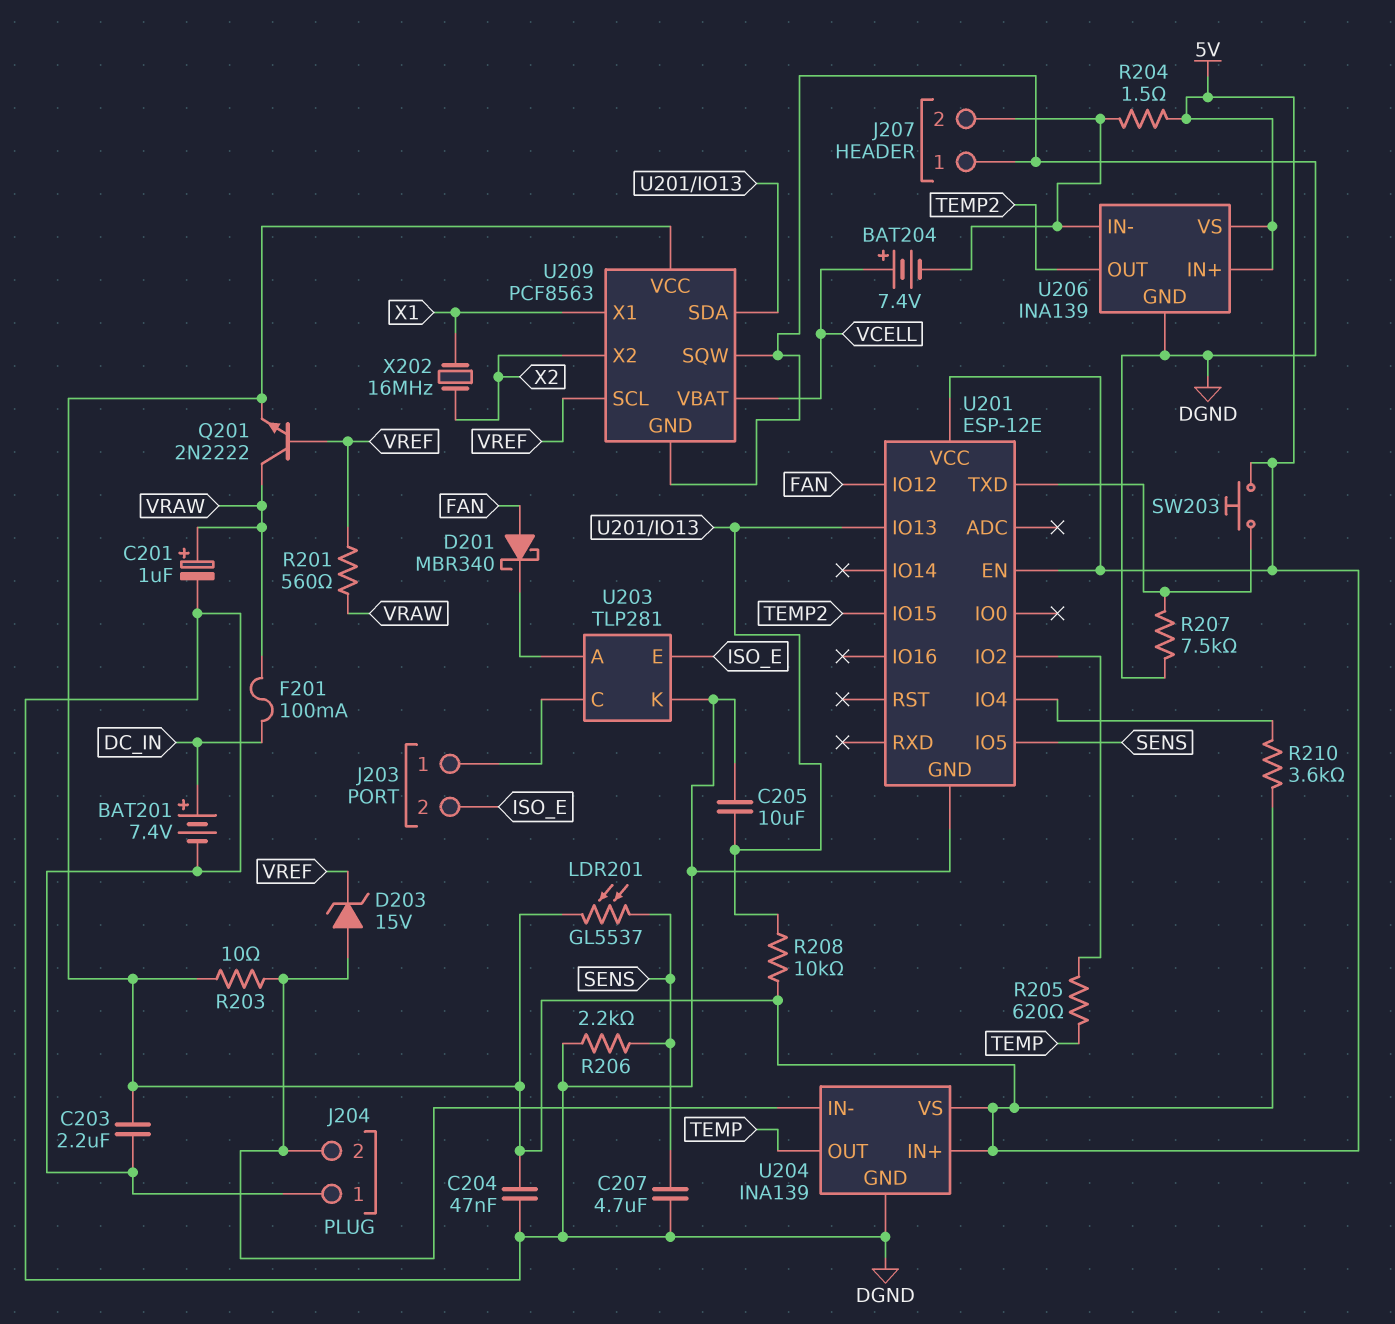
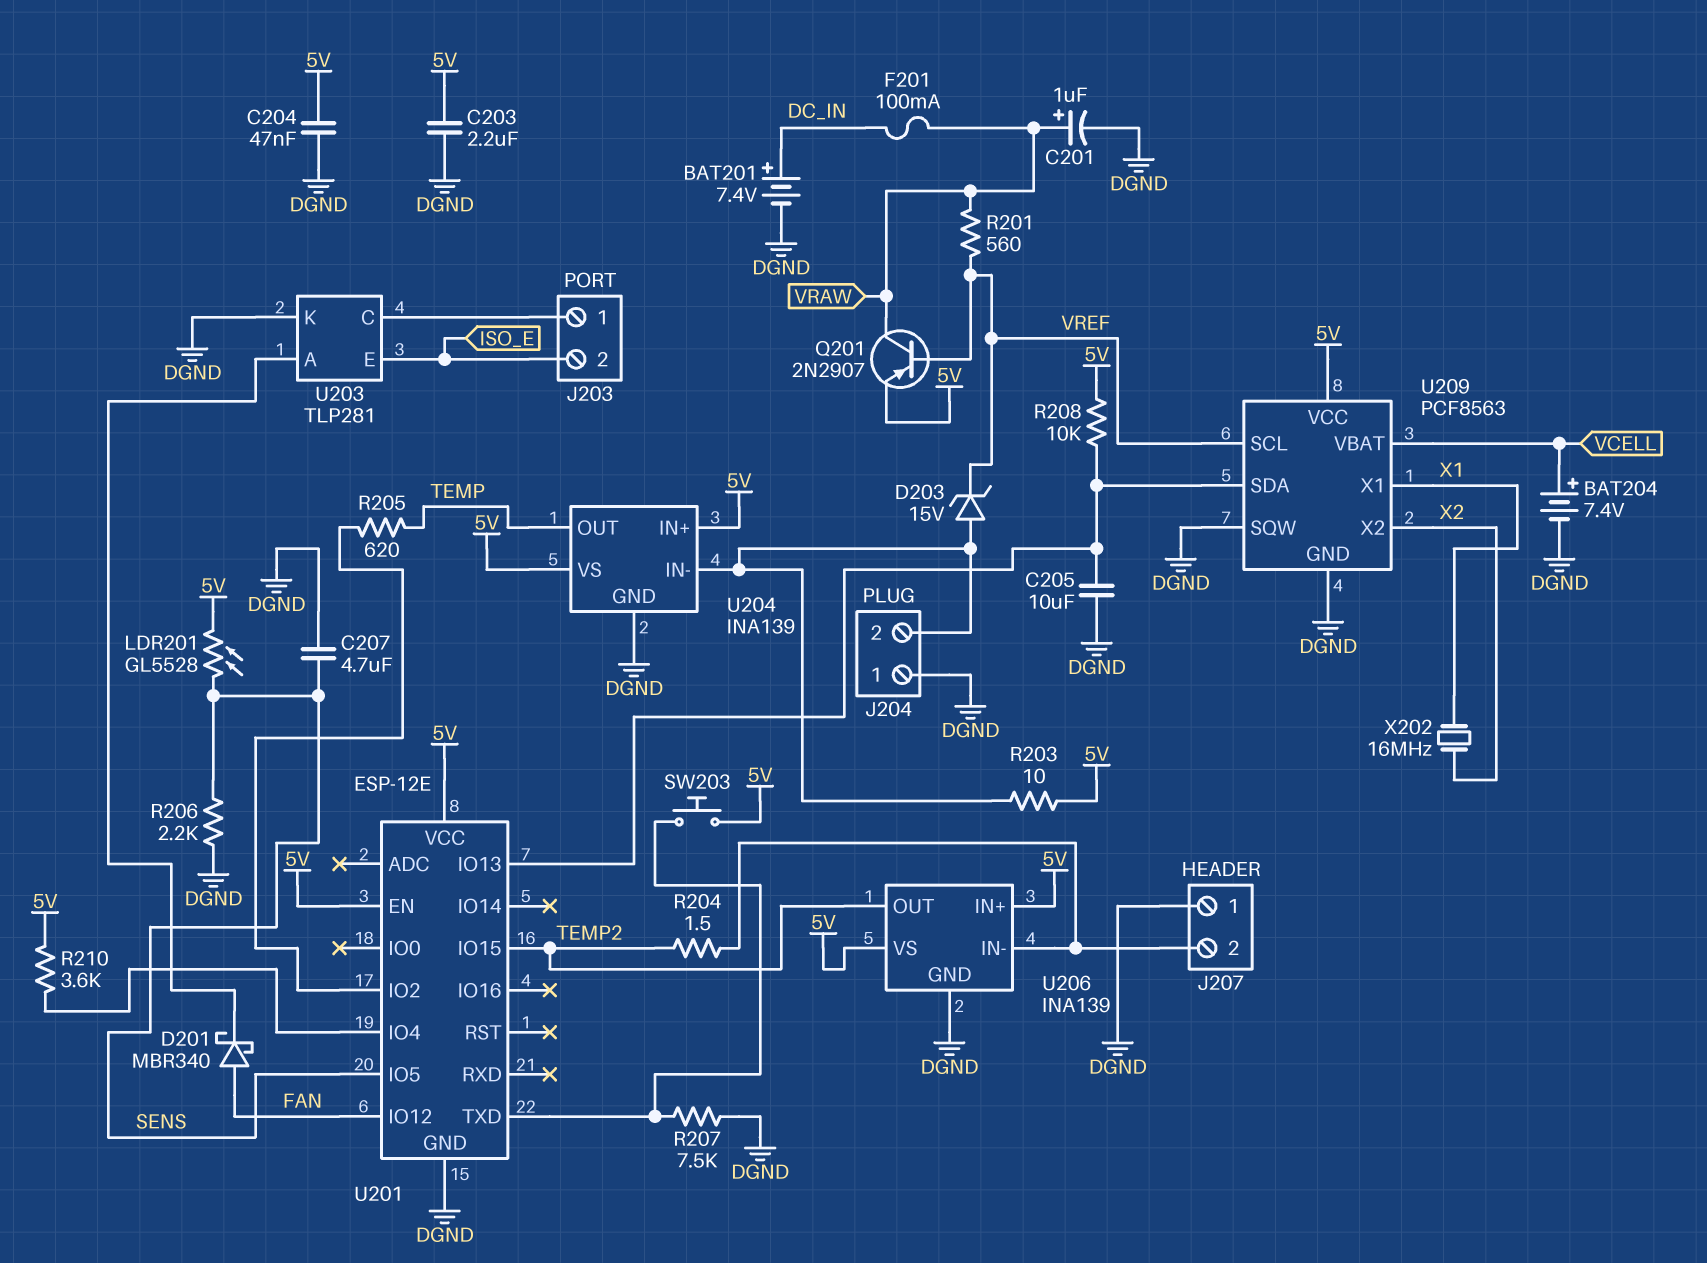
BAT204: 7.4V (plus VCELL, minus J207/2) -> 7.4V (plus VCELL, minus DGND)
LDR201: GL5537 (5V, SENS) -> GL5528 (5V, SENS)
Q201: NPN 2N2222 (B VREF, C VRAW, E 5V) -> PNP 2N2907 (B VREF, C VRAW, E 5V)
R204: 1.5 (5V, J207/2) -> 1.5 (J207/2, TEMP2)

